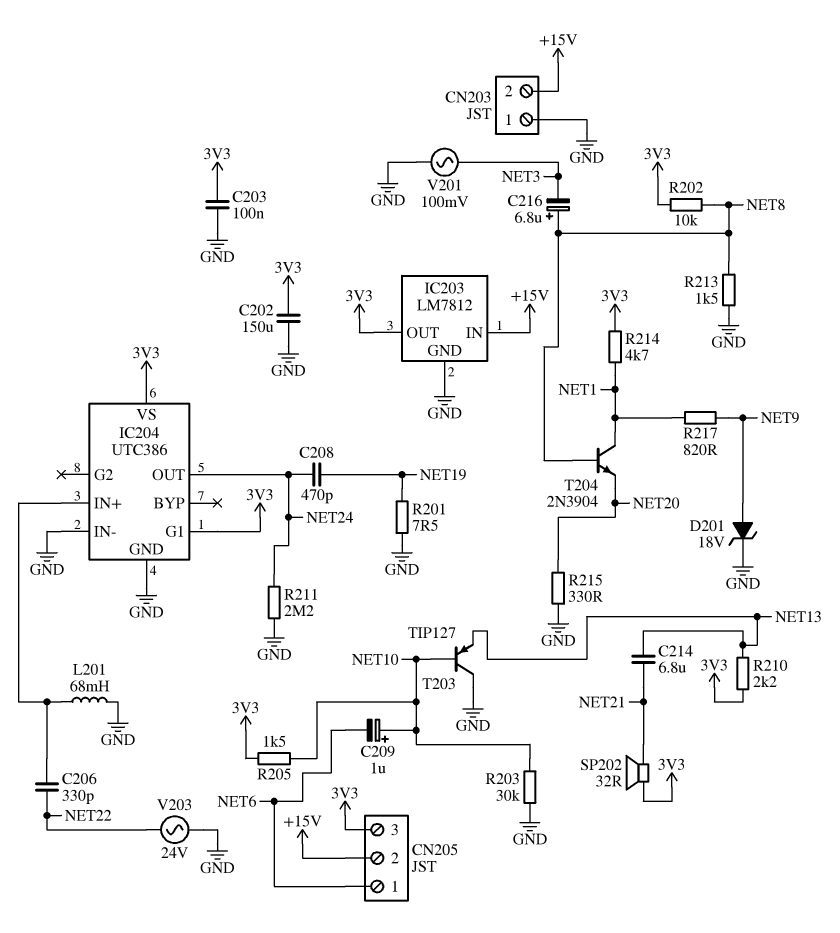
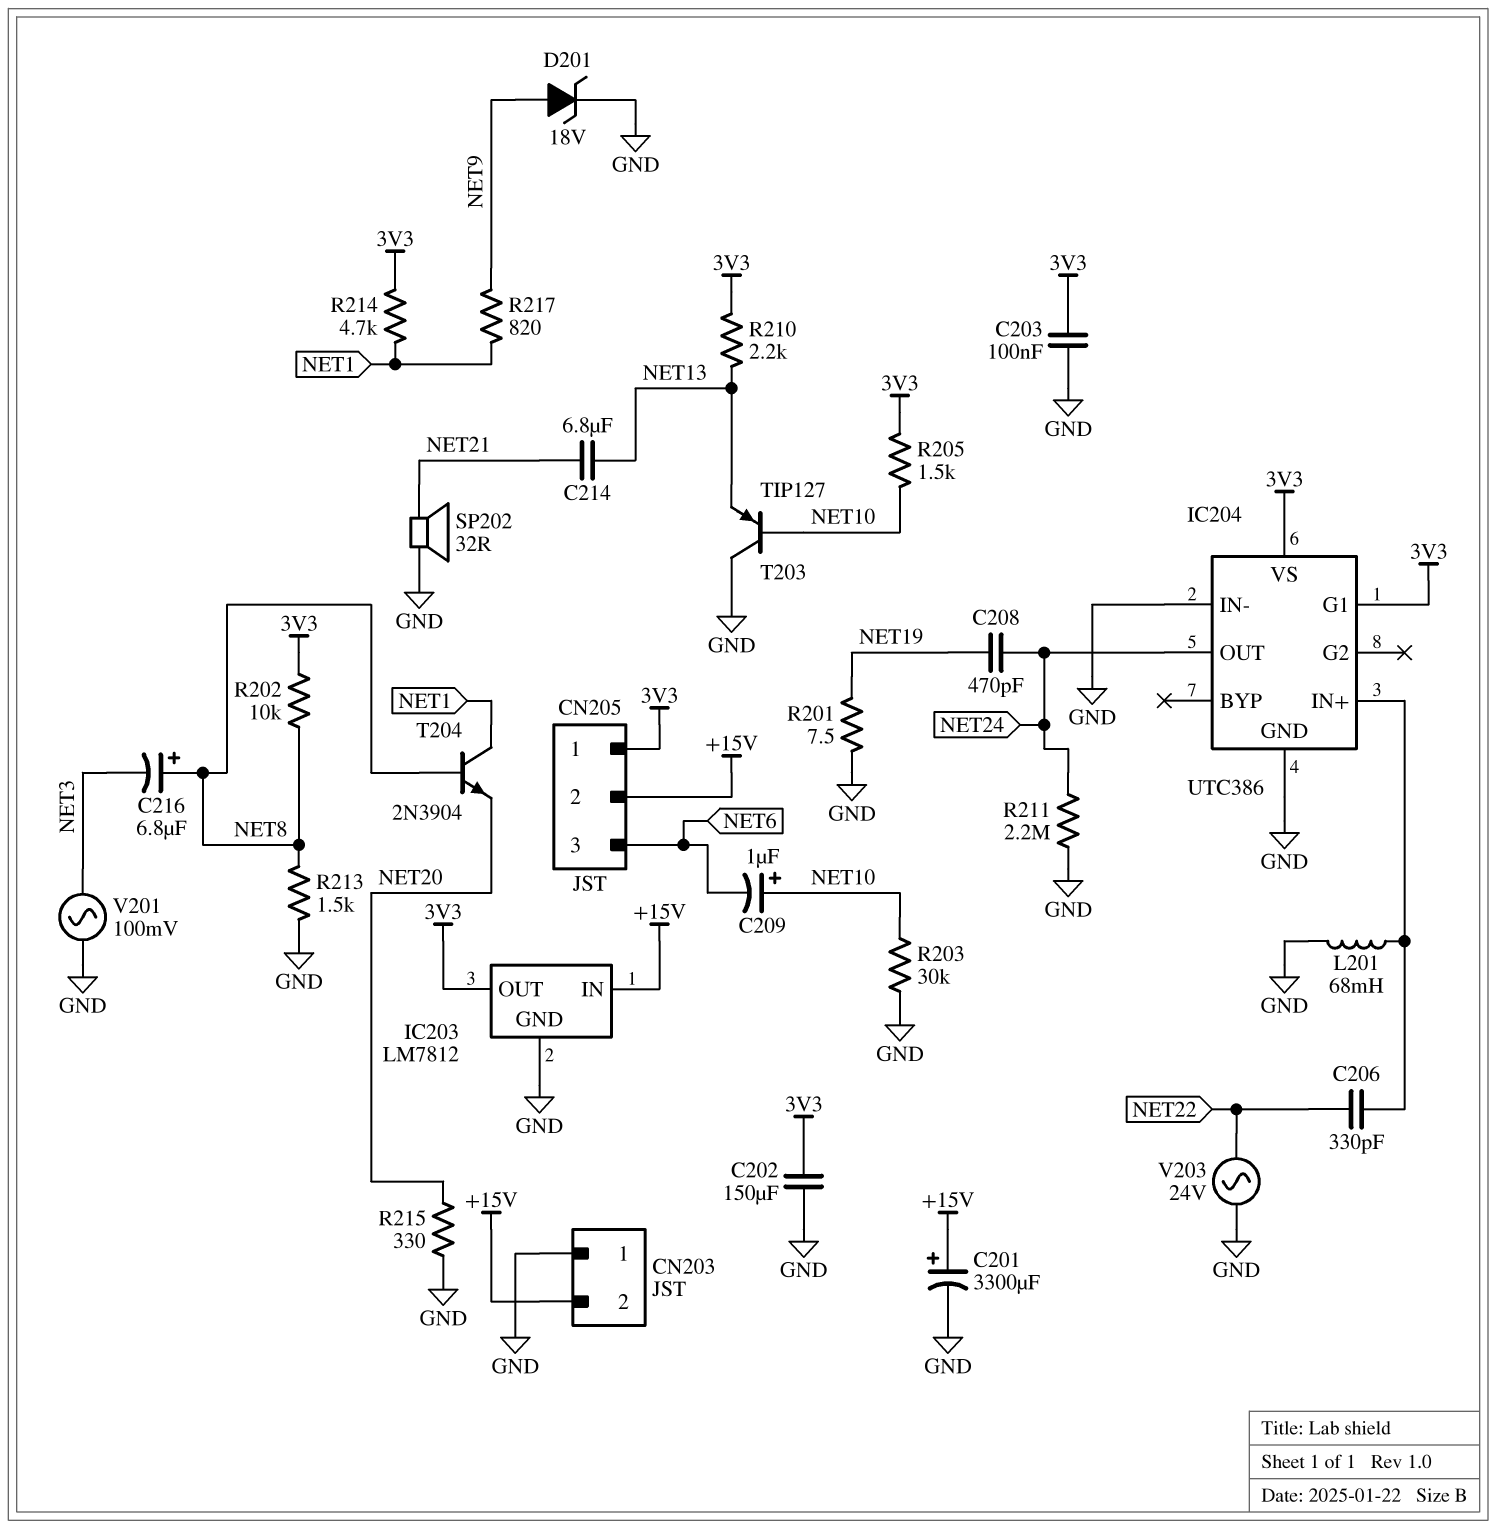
C201: none -> 3300uF (plus +15V, minus GND)
CN205 pin 1: NET6 -> 3V3
CN205 pin 3: 3V3 -> NET6
SP202: speaker 32R (3V3, NET21) -> speaker 32R (GND, NET21)

